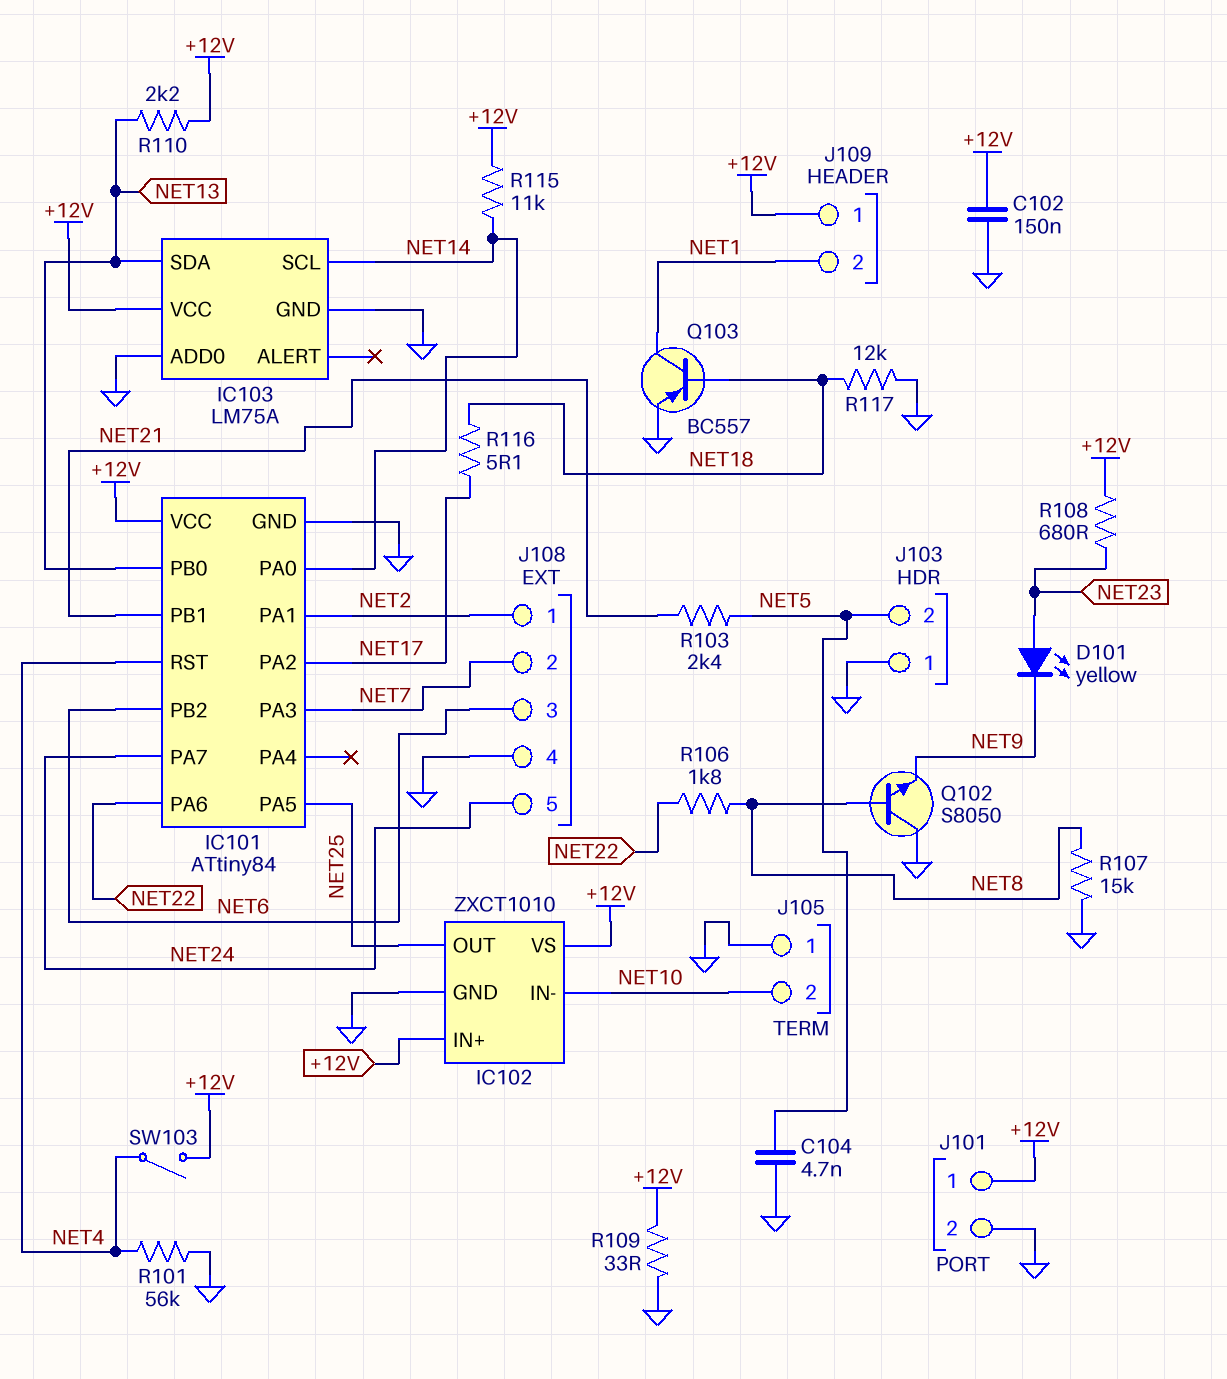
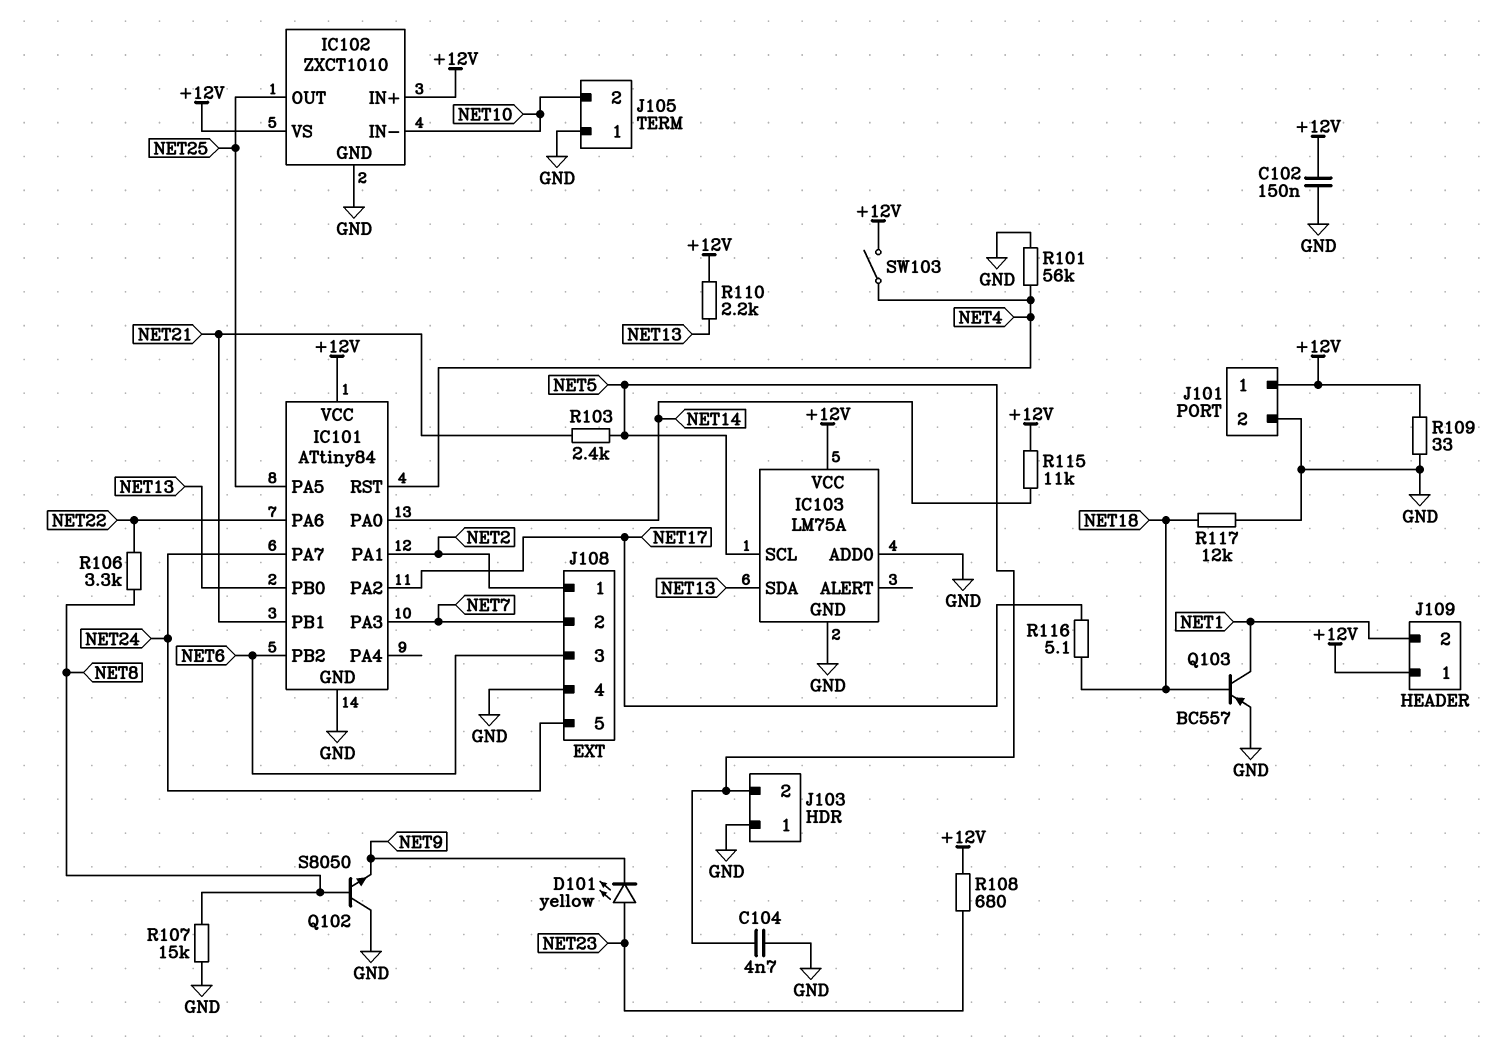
IC103 pin SCL: NET14 -> NET5
R106: 1.8k (NET8, NET22) -> 3.3k (NET8, NET22)

